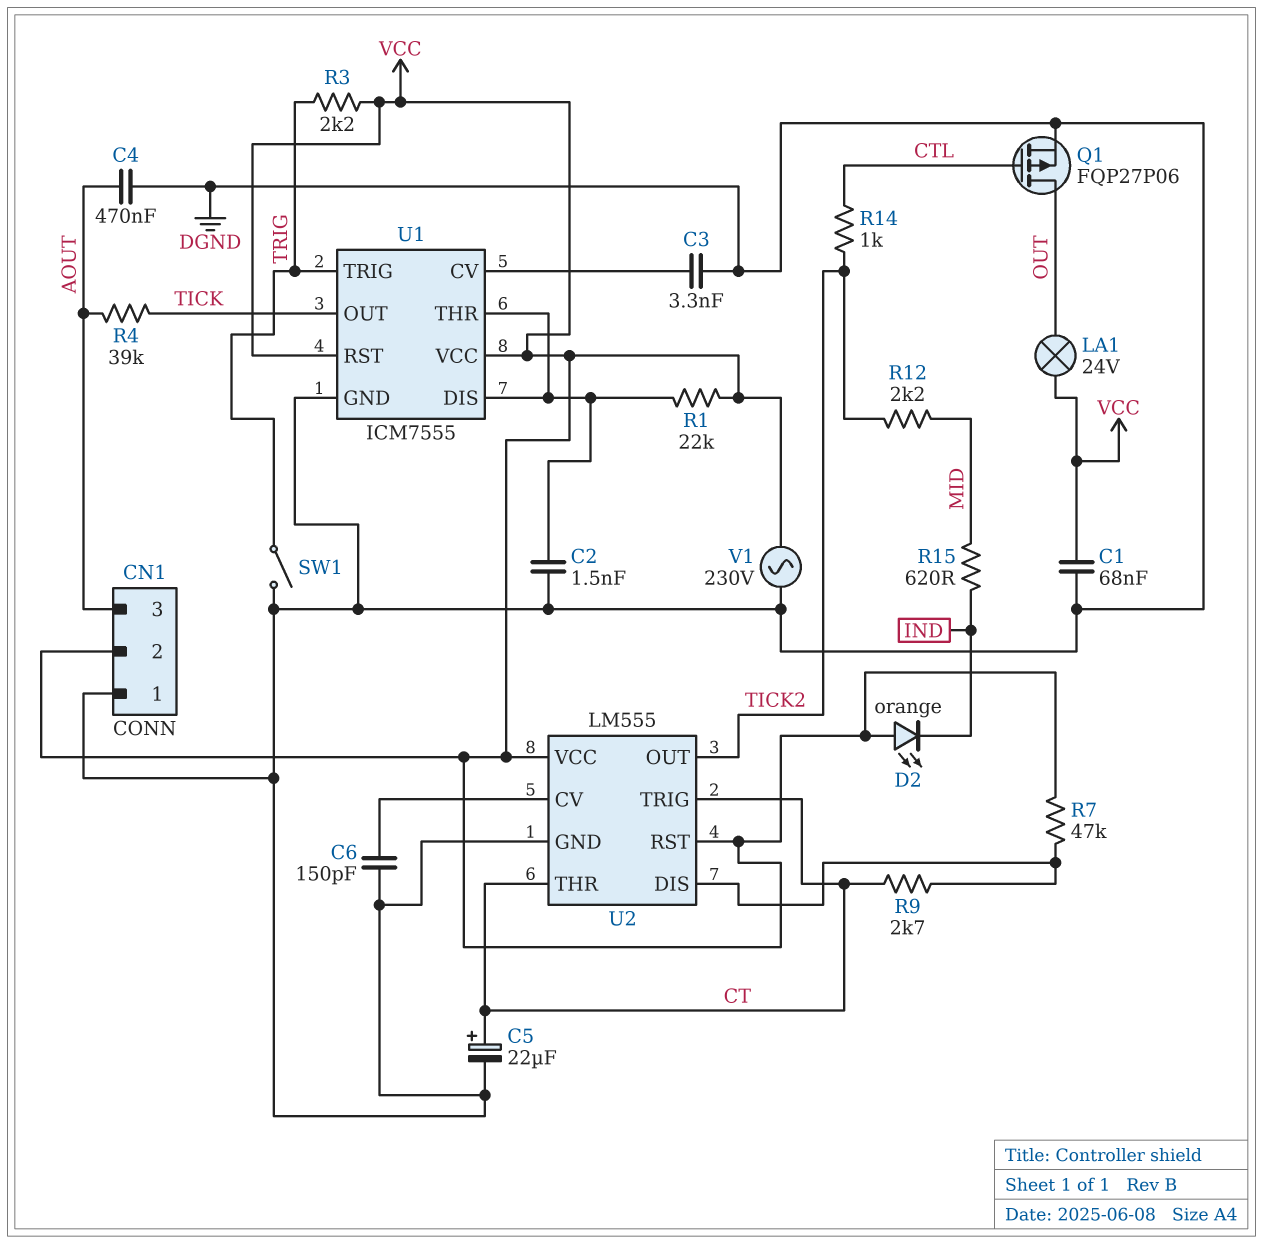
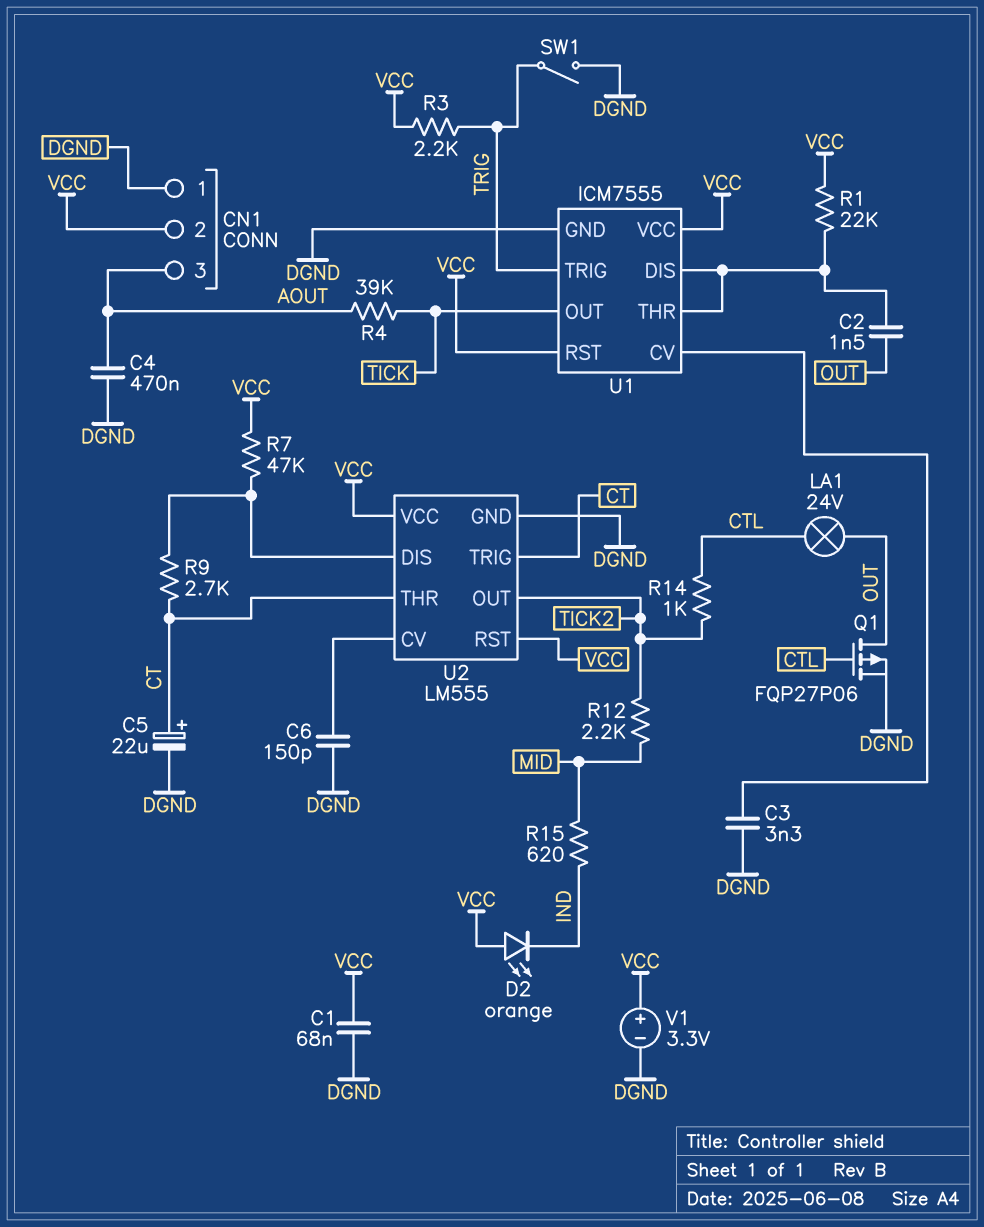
C2: 1.5nF (DGND, U1/DIS) -> 1.5nF (OUT, U1/DIS)
LA1: lamp 24V (OUT, VCC) -> lamp 24V (CTL, OUT)
V1: AC 230V (DGND, VCC) -> 3.3V (plus VCC, minus DGND)

